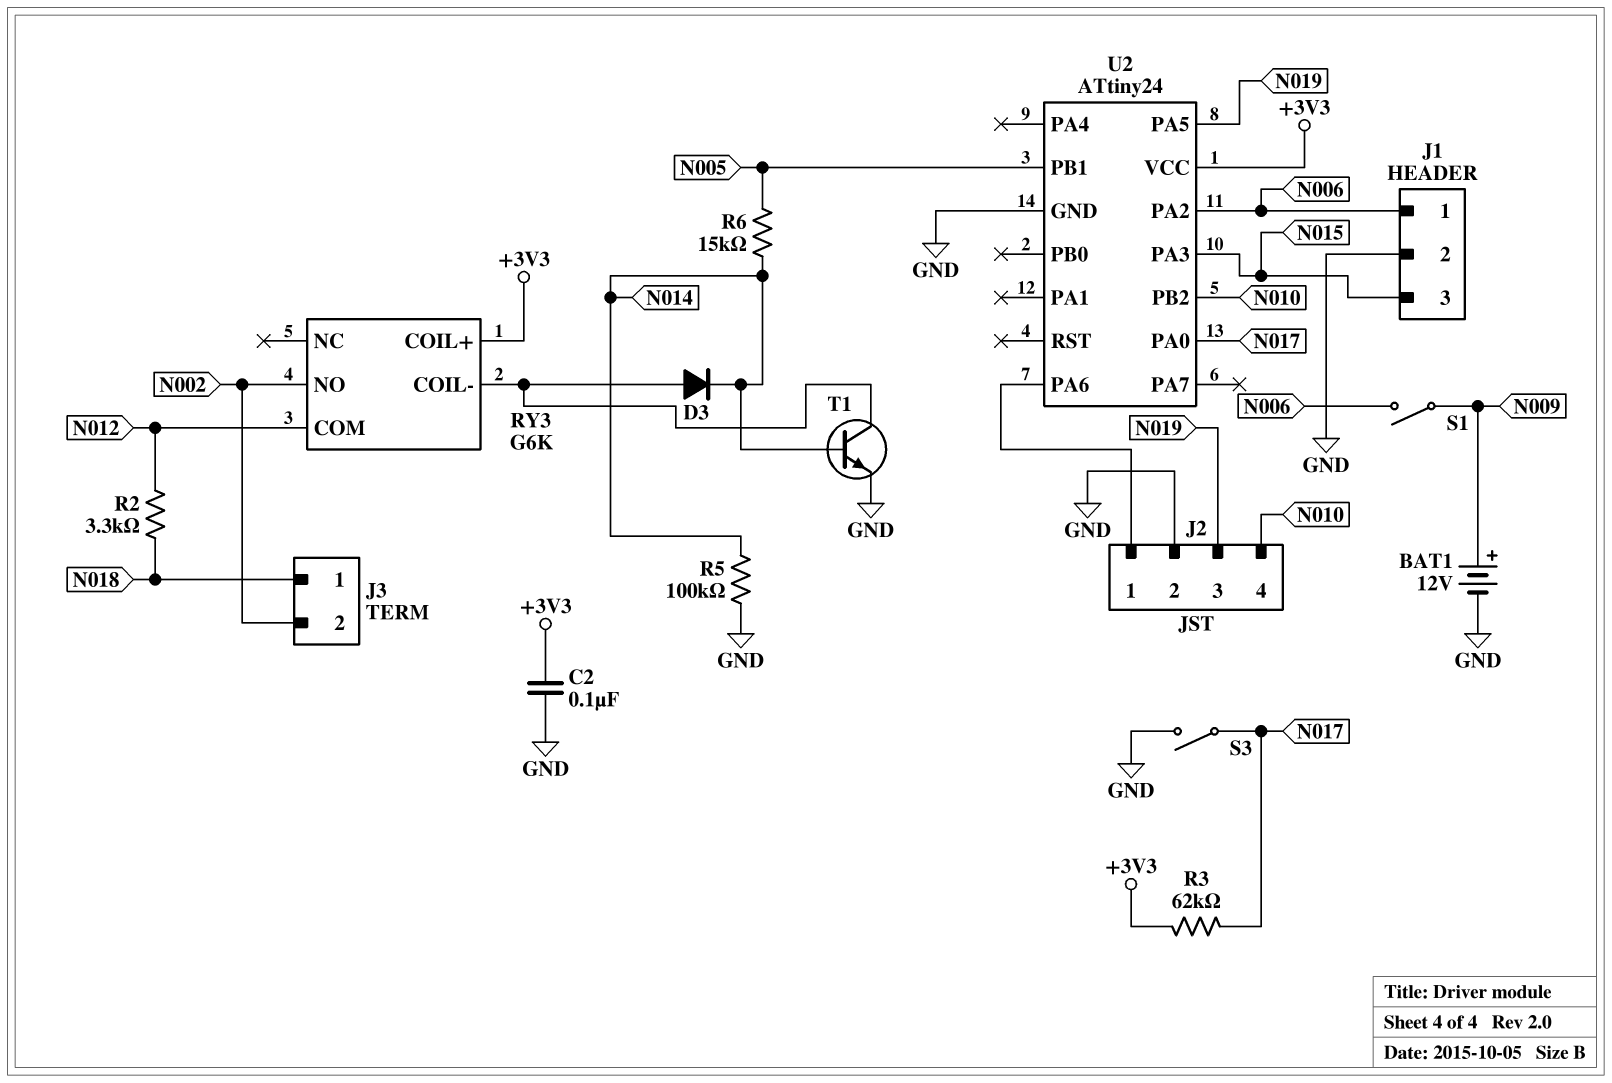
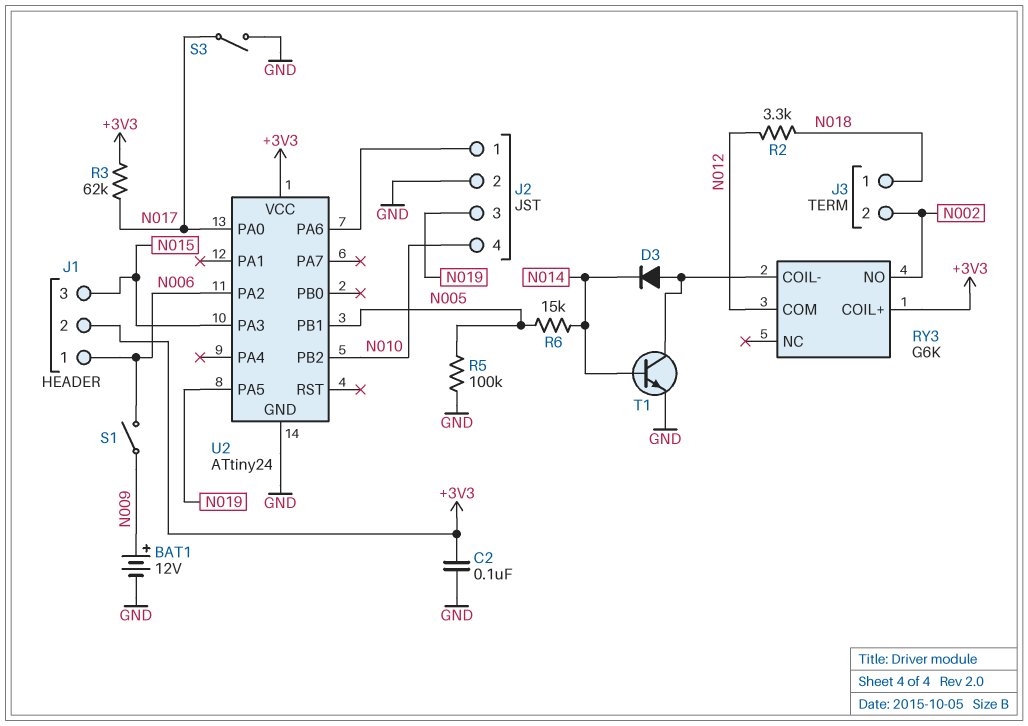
J1 pin 2: GND -> +3V3
R5: 100k (GND, N014) -> 100k (GND, N005)

